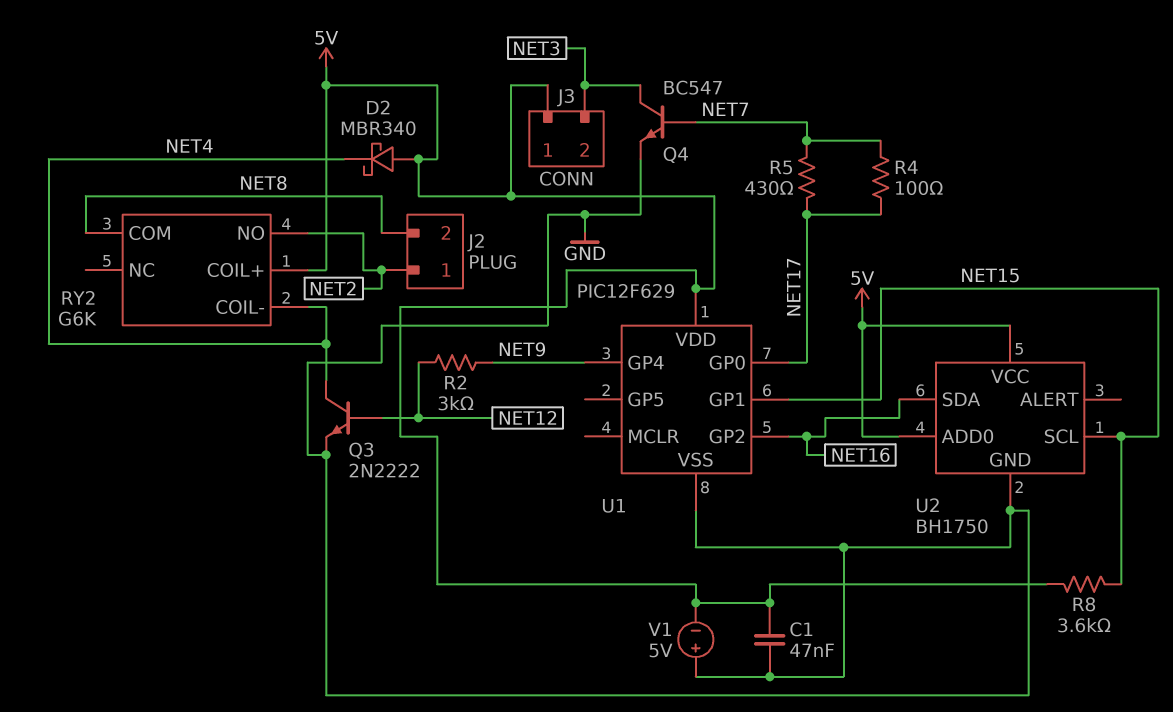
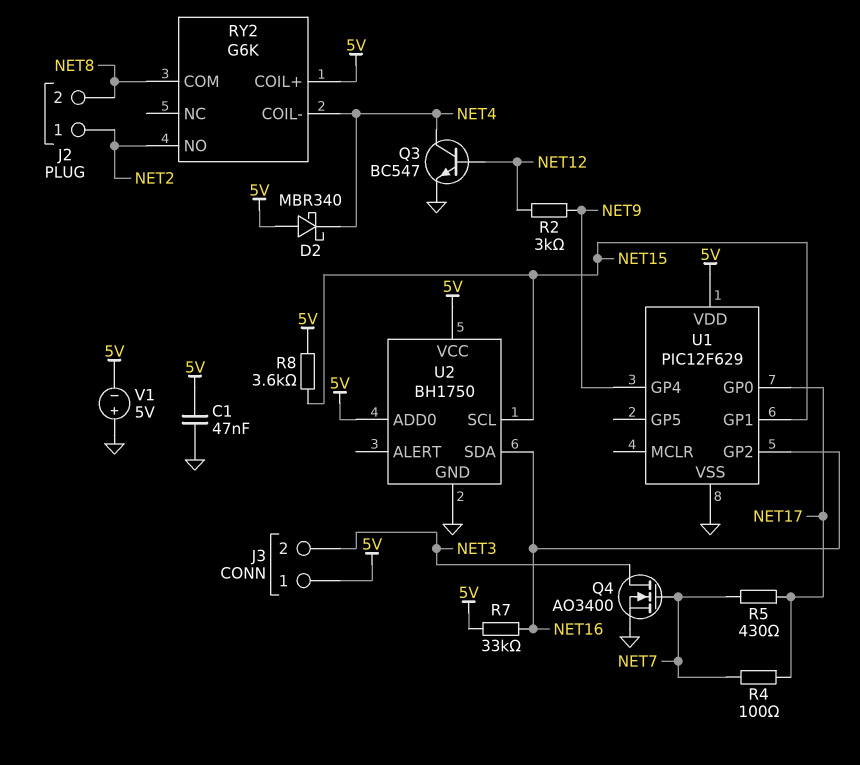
Q3: NPN 2N2222 (B NET12, C NET4, E GND) -> NPN BC547 (B NET12, C NET4, E GND)
Q4: NPN BC547 (B NET7, C NET3, E GND) -> NMOS AO3400 (G NET7, D NET3, S GND)
R7: none -> 33k (5V, NET16)

